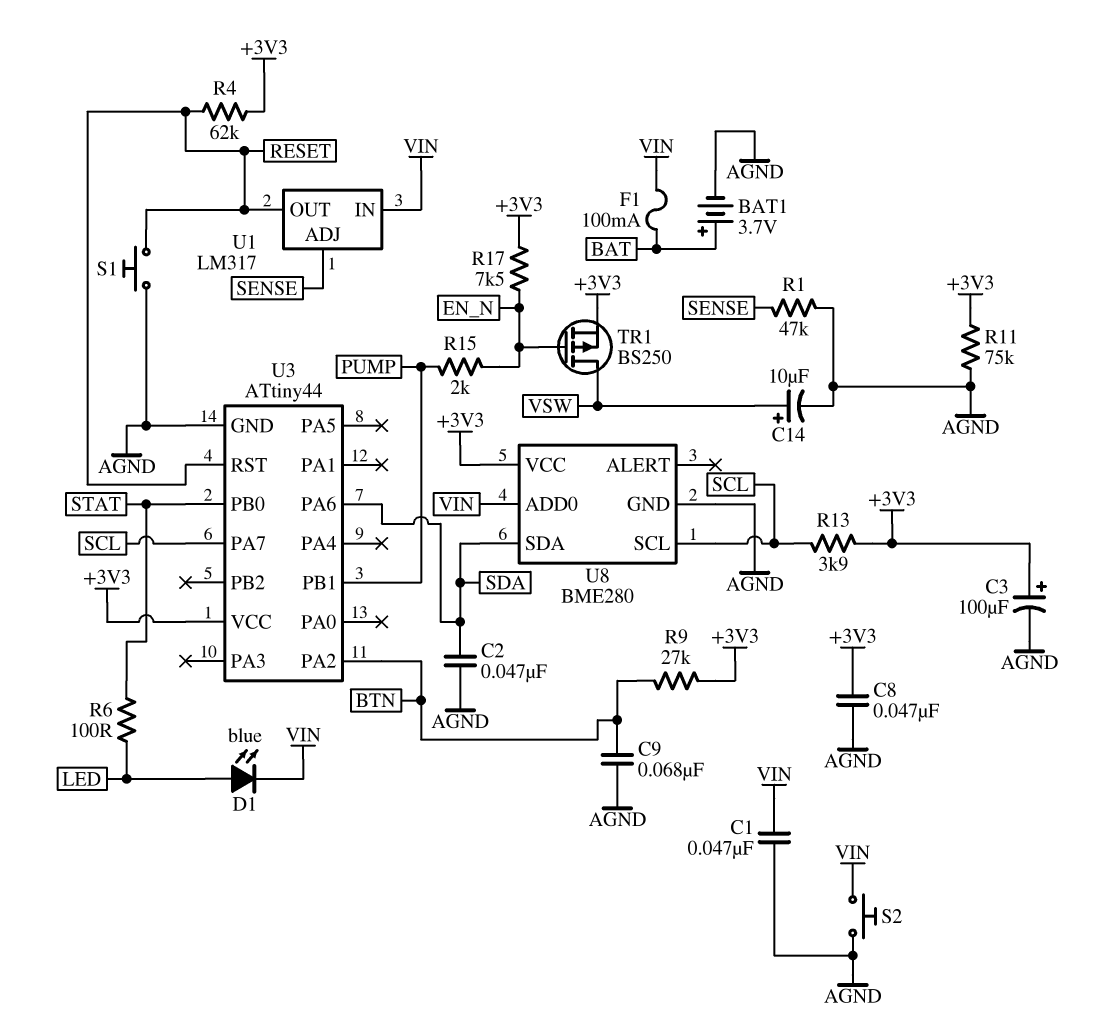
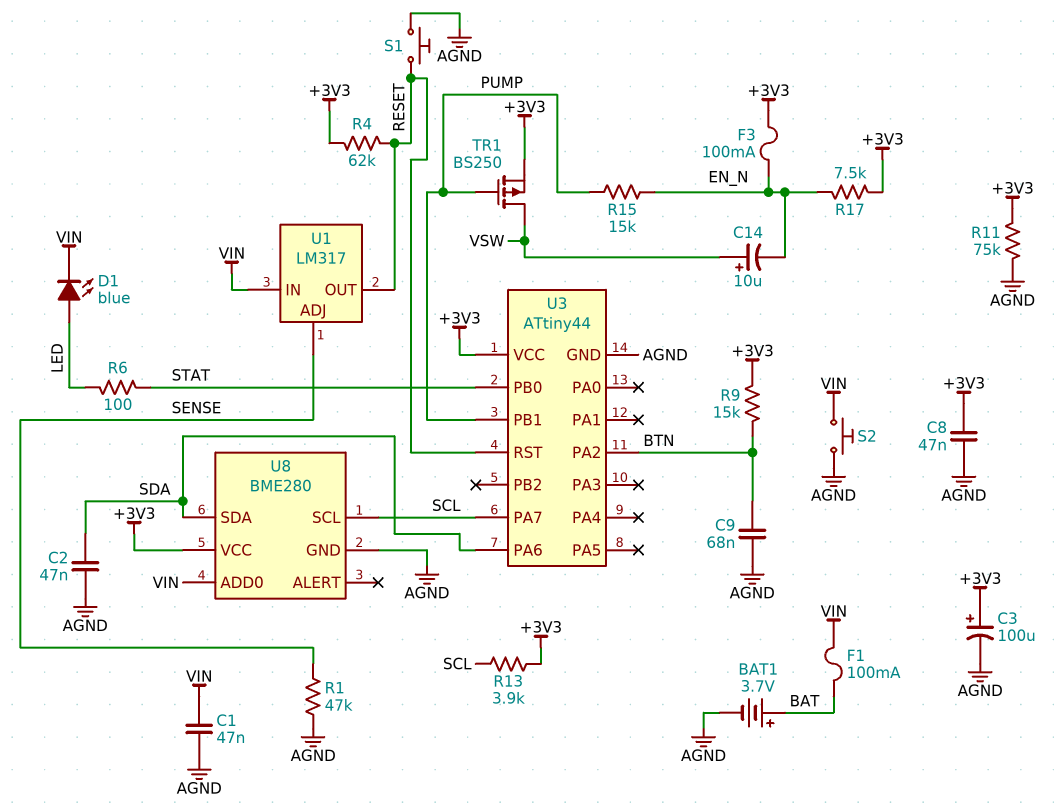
C14: 10uF (plus VSW, minus AGND) -> 10uF (plus VSW, minus EN_N)
F3: none -> 100mA (+3V3, EN_N)
R9: 27k (+3V3, BTN) -> 15k (+3V3, BTN)
R15: 2k (EN_N, PUMP) -> 15k (EN_N, PUMP)
TR1: PMOS BS250 (G EN_N, D VSW, S +3V3) -> PMOS BS250 (G PUMP, D VSW, S +3V3)

